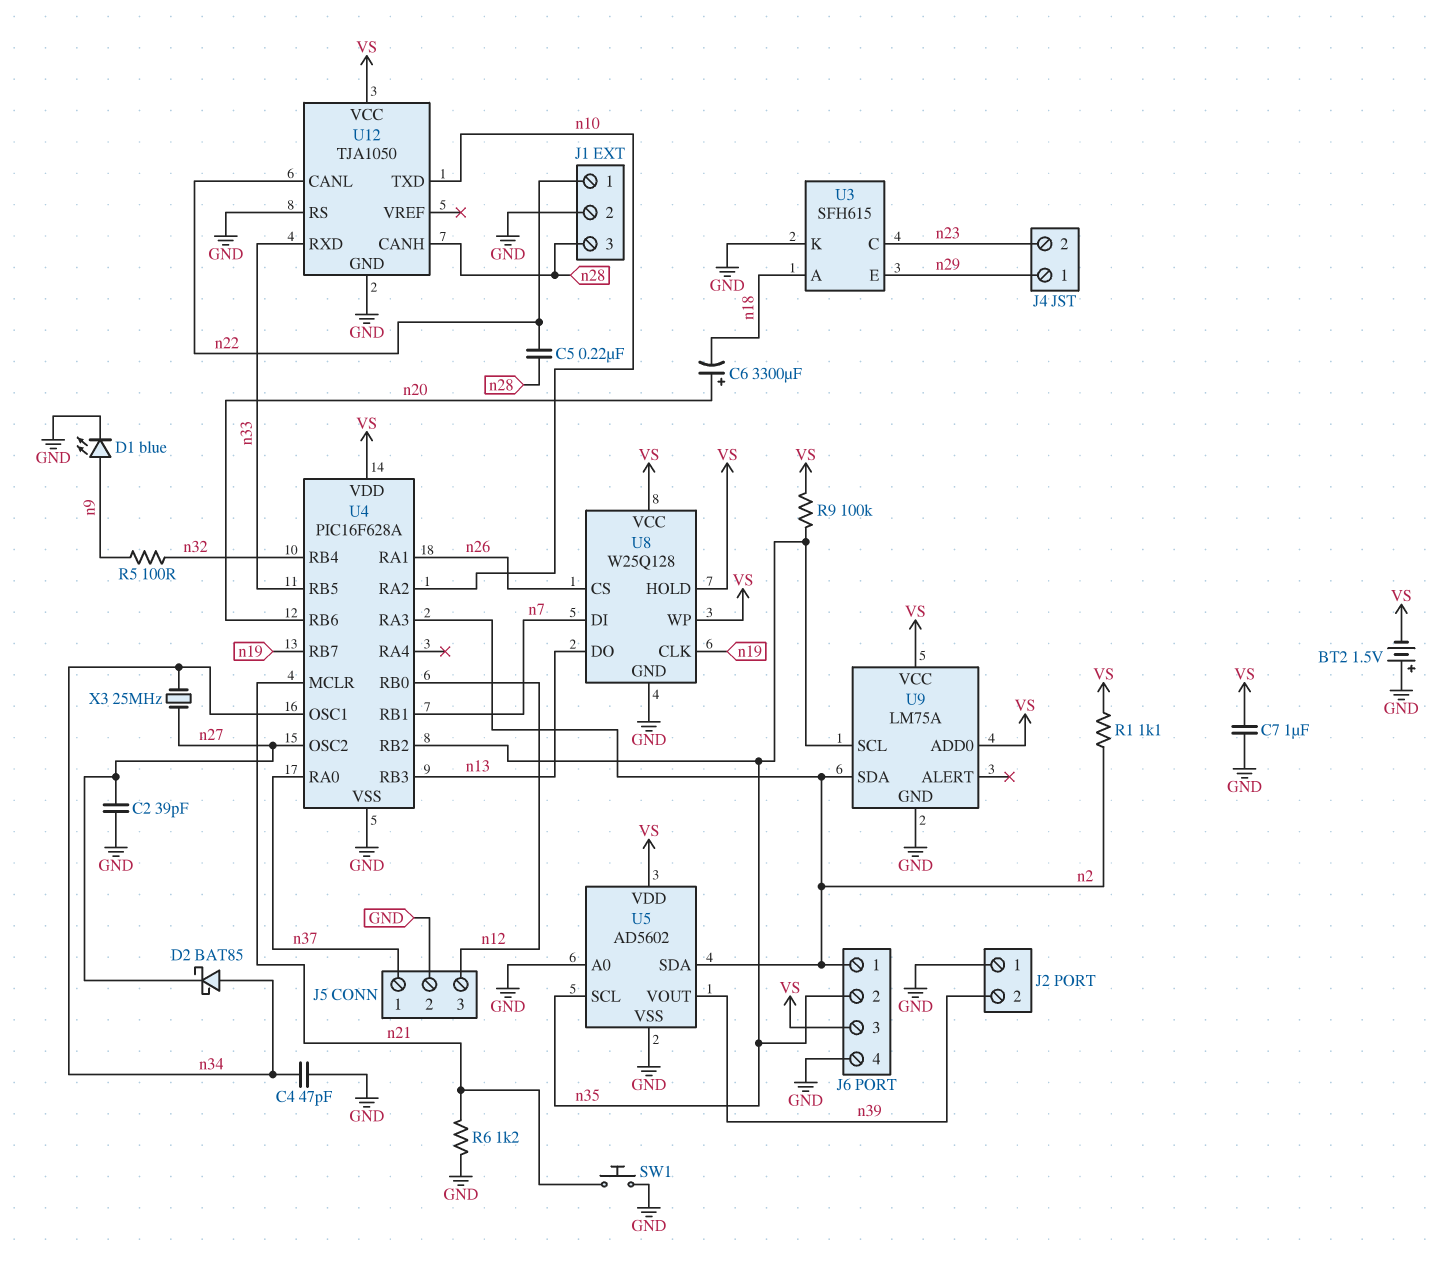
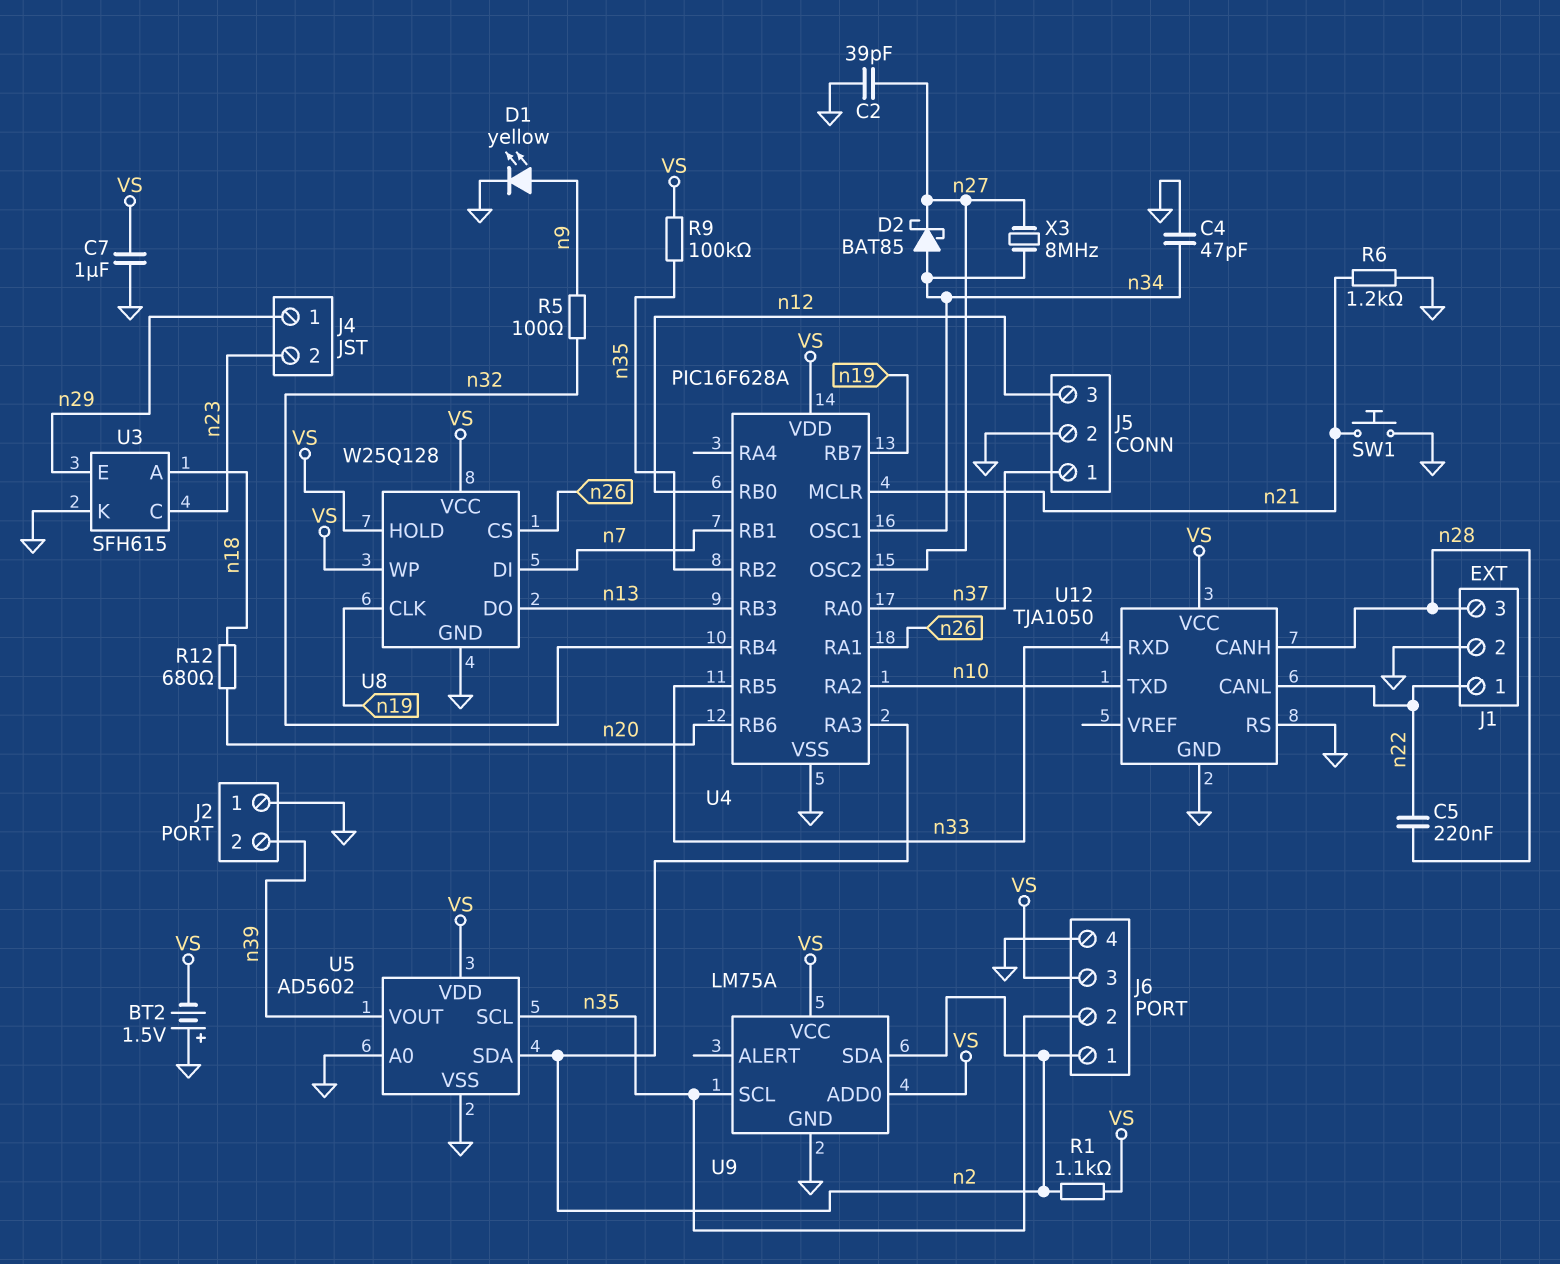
C6: 3300uF (plus n20, minus n18) -> none
D1: LED blue (A n9, K GND) -> LED yellow (A n9, K GND)
R12: none -> 680 (n18, n20)
X3: 25MHz (n27, n34) -> 8MHz (n27, n34)

